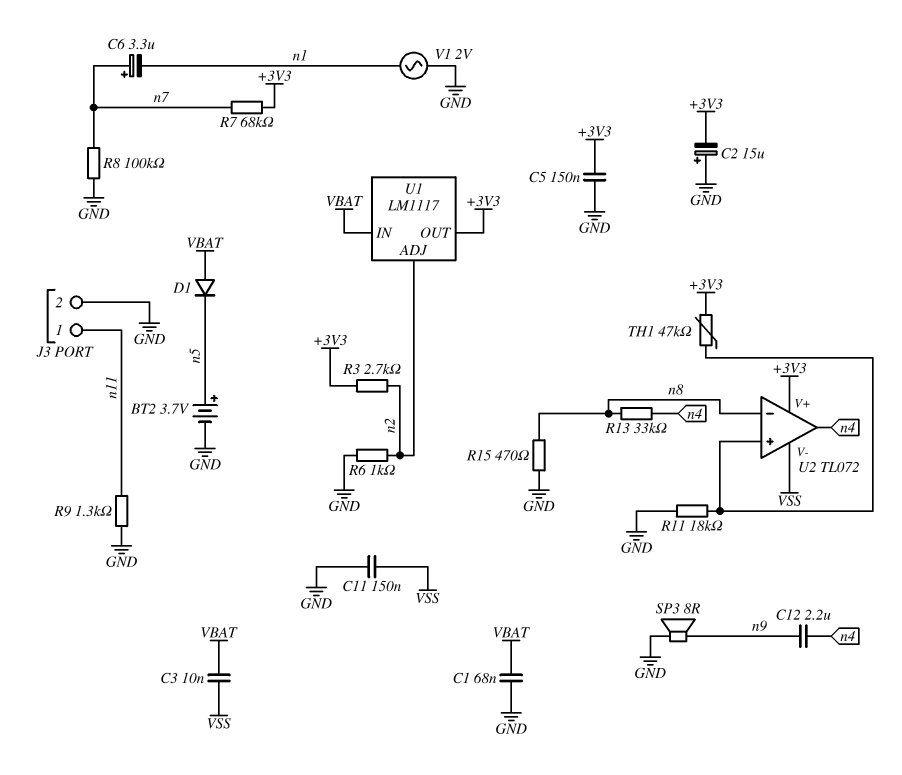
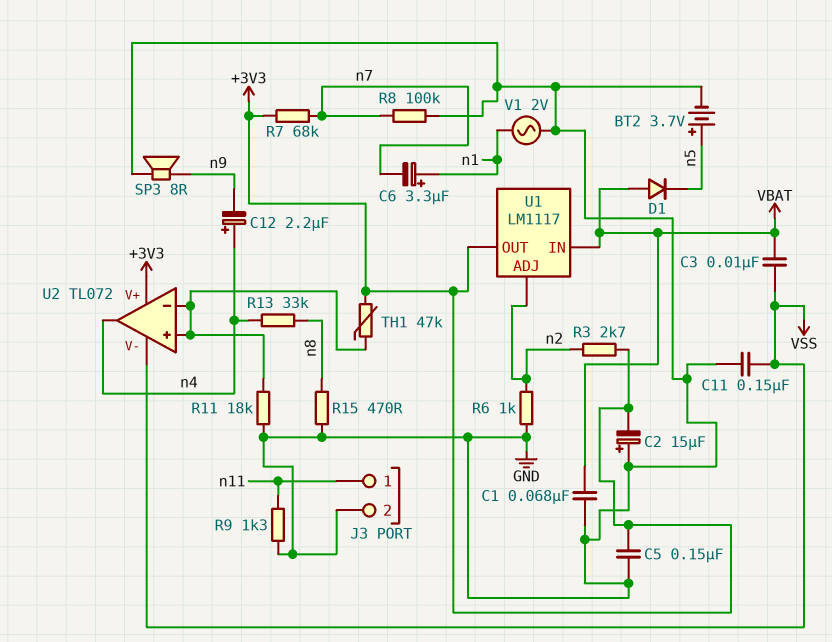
C6: 3.3uF (plus n7, minus n1) -> 3.3uF (plus n1, minus n7)
C12: 2.2uF (n4, n9) -> 2.2uF (plus n4, minus n9)
U2 pin in-: n8 -> U2/in+

